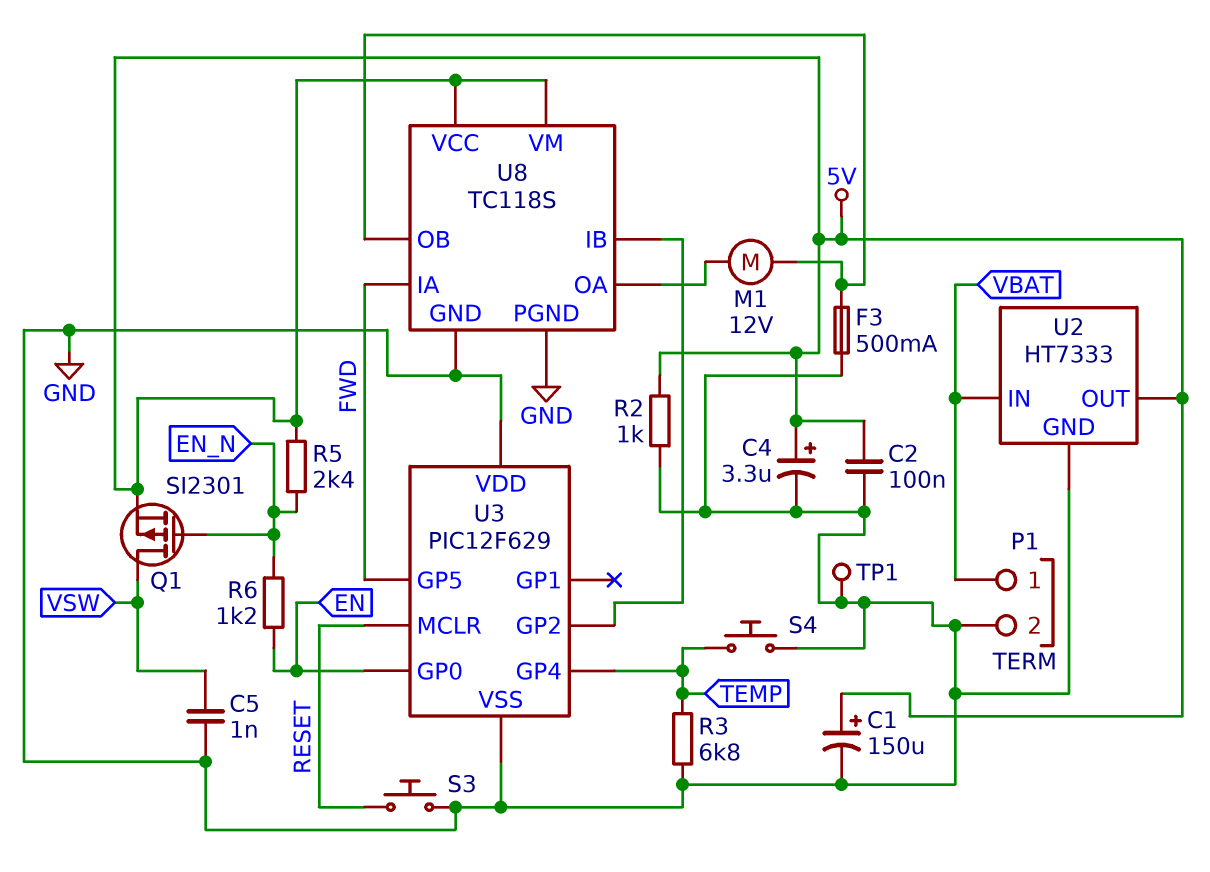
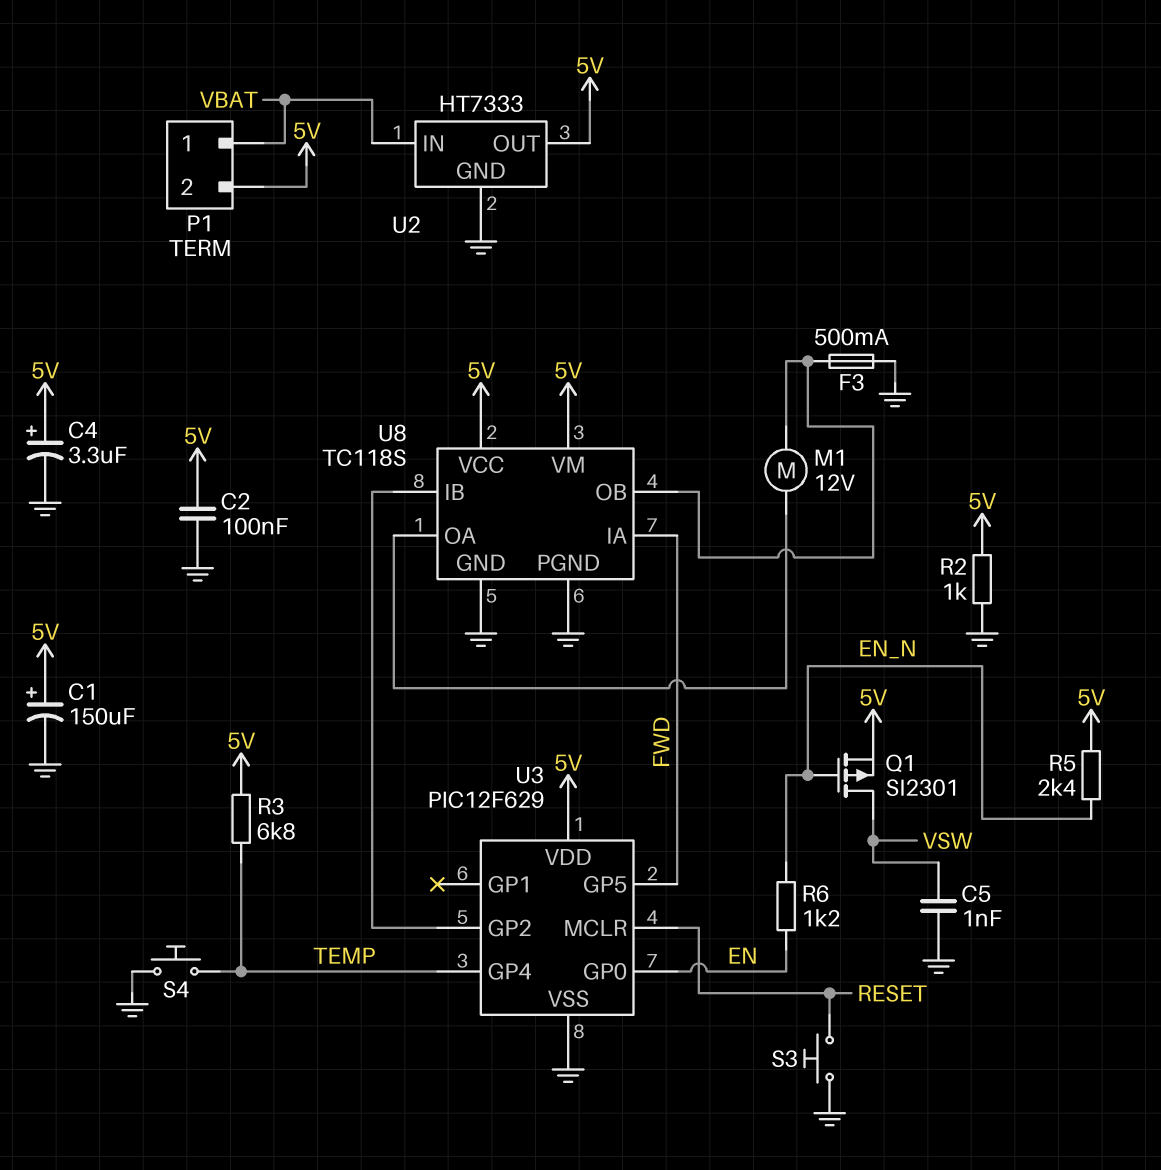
P1 pin 2: GND -> 5V
R3: 6.8k (GND, TEMP) -> 6.8k (5V, TEMP)
TP1: test point (GND) -> none
U3 pin VDD: GND -> 5V

